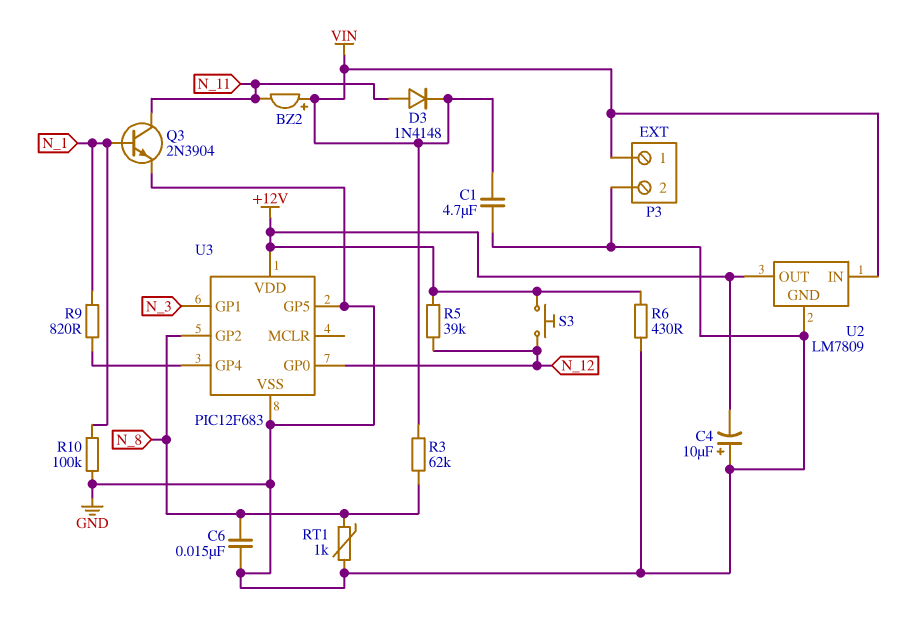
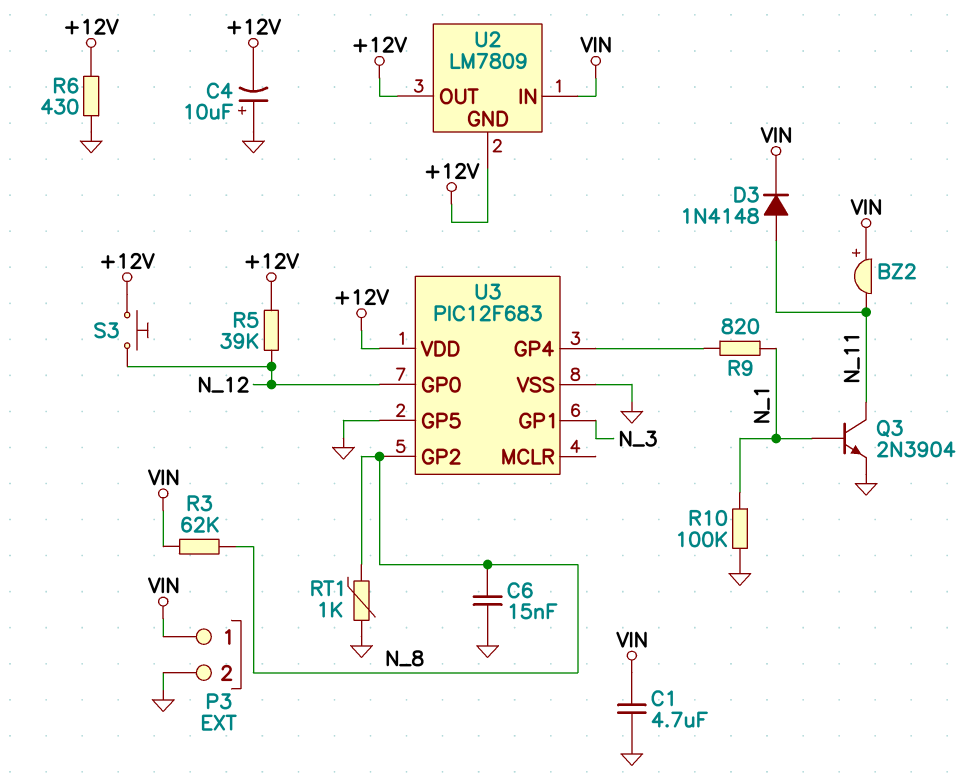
U2 pin GND: GND -> +12V

